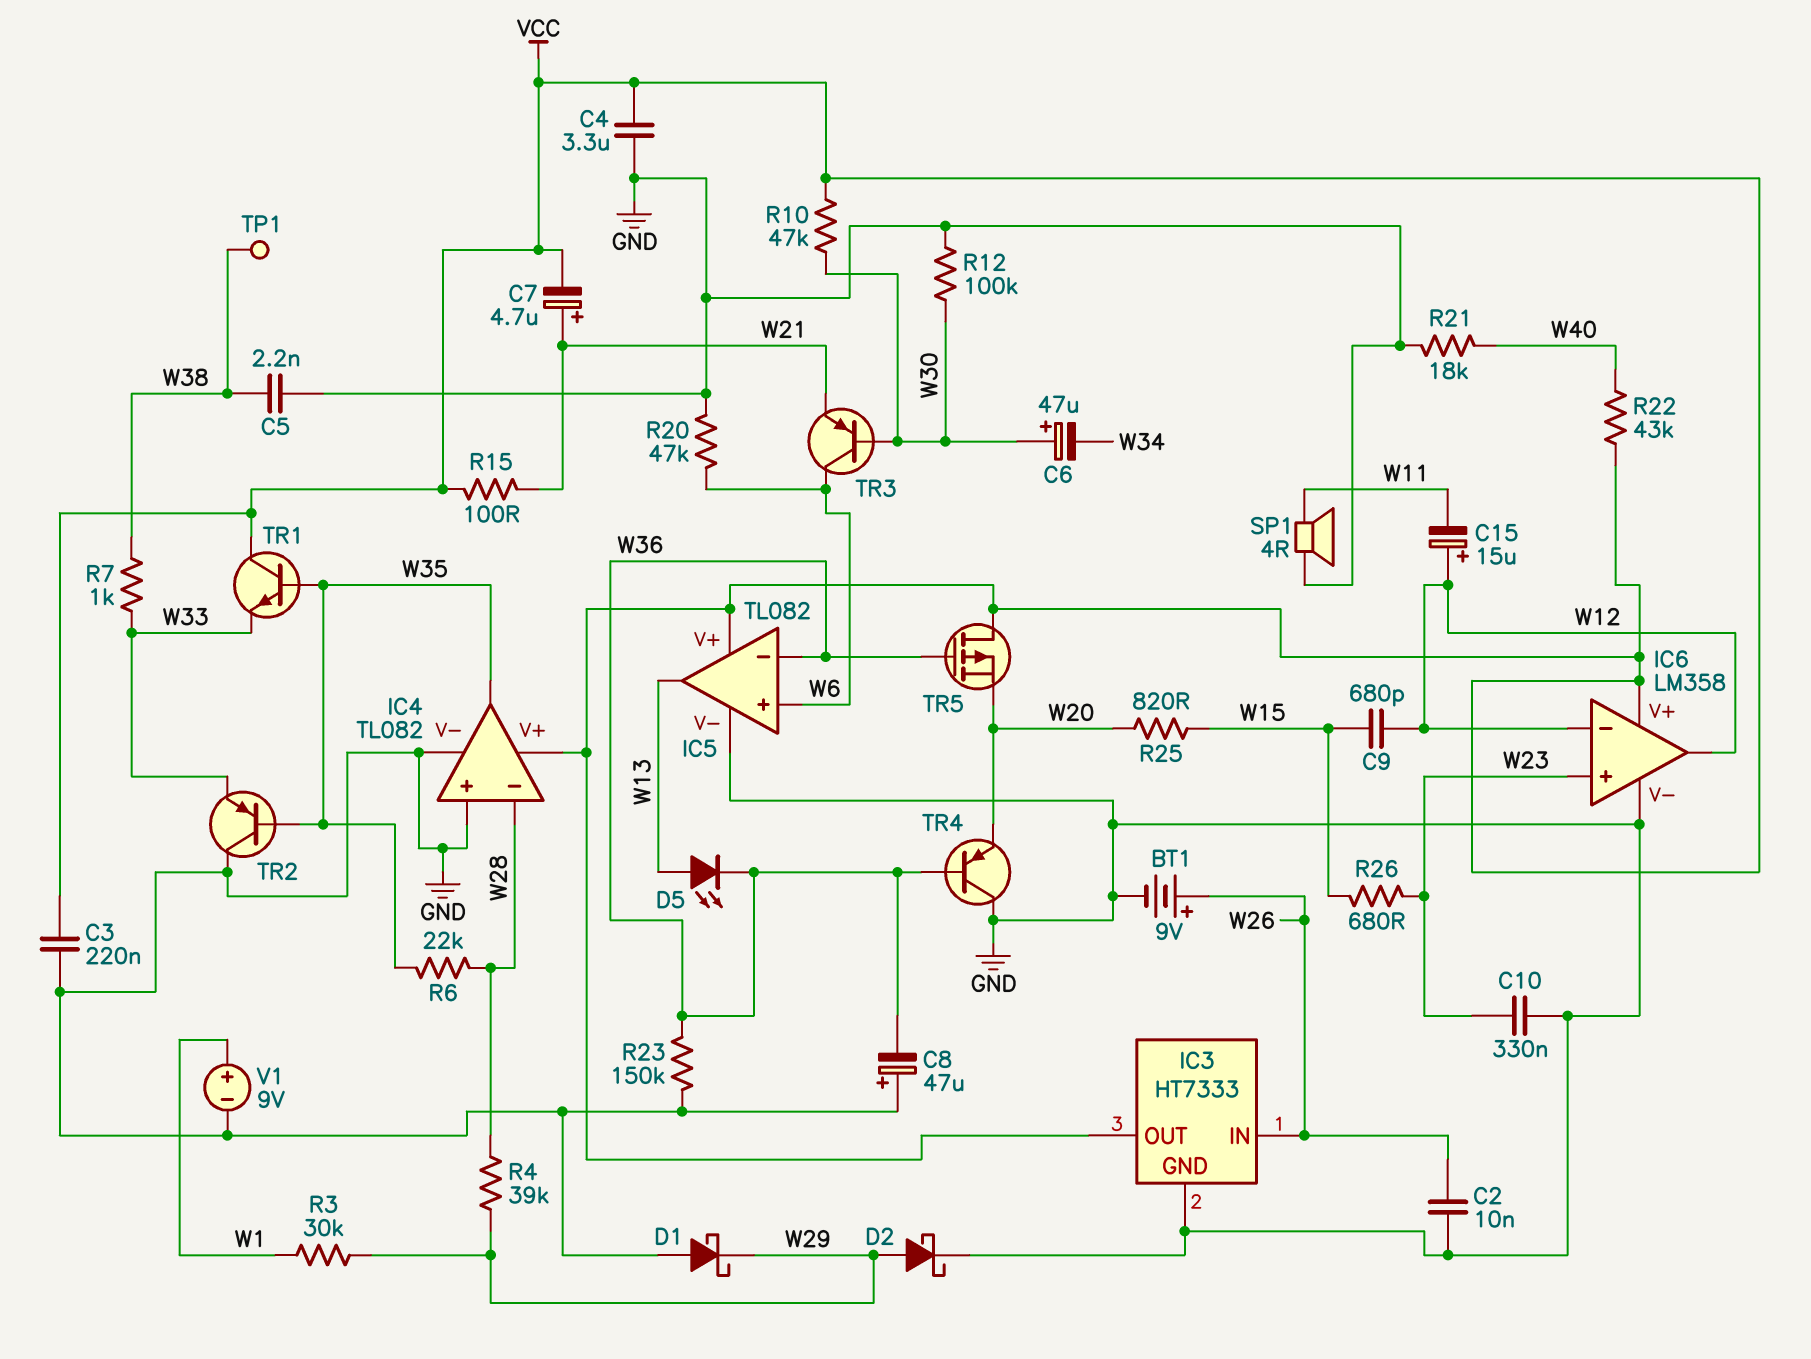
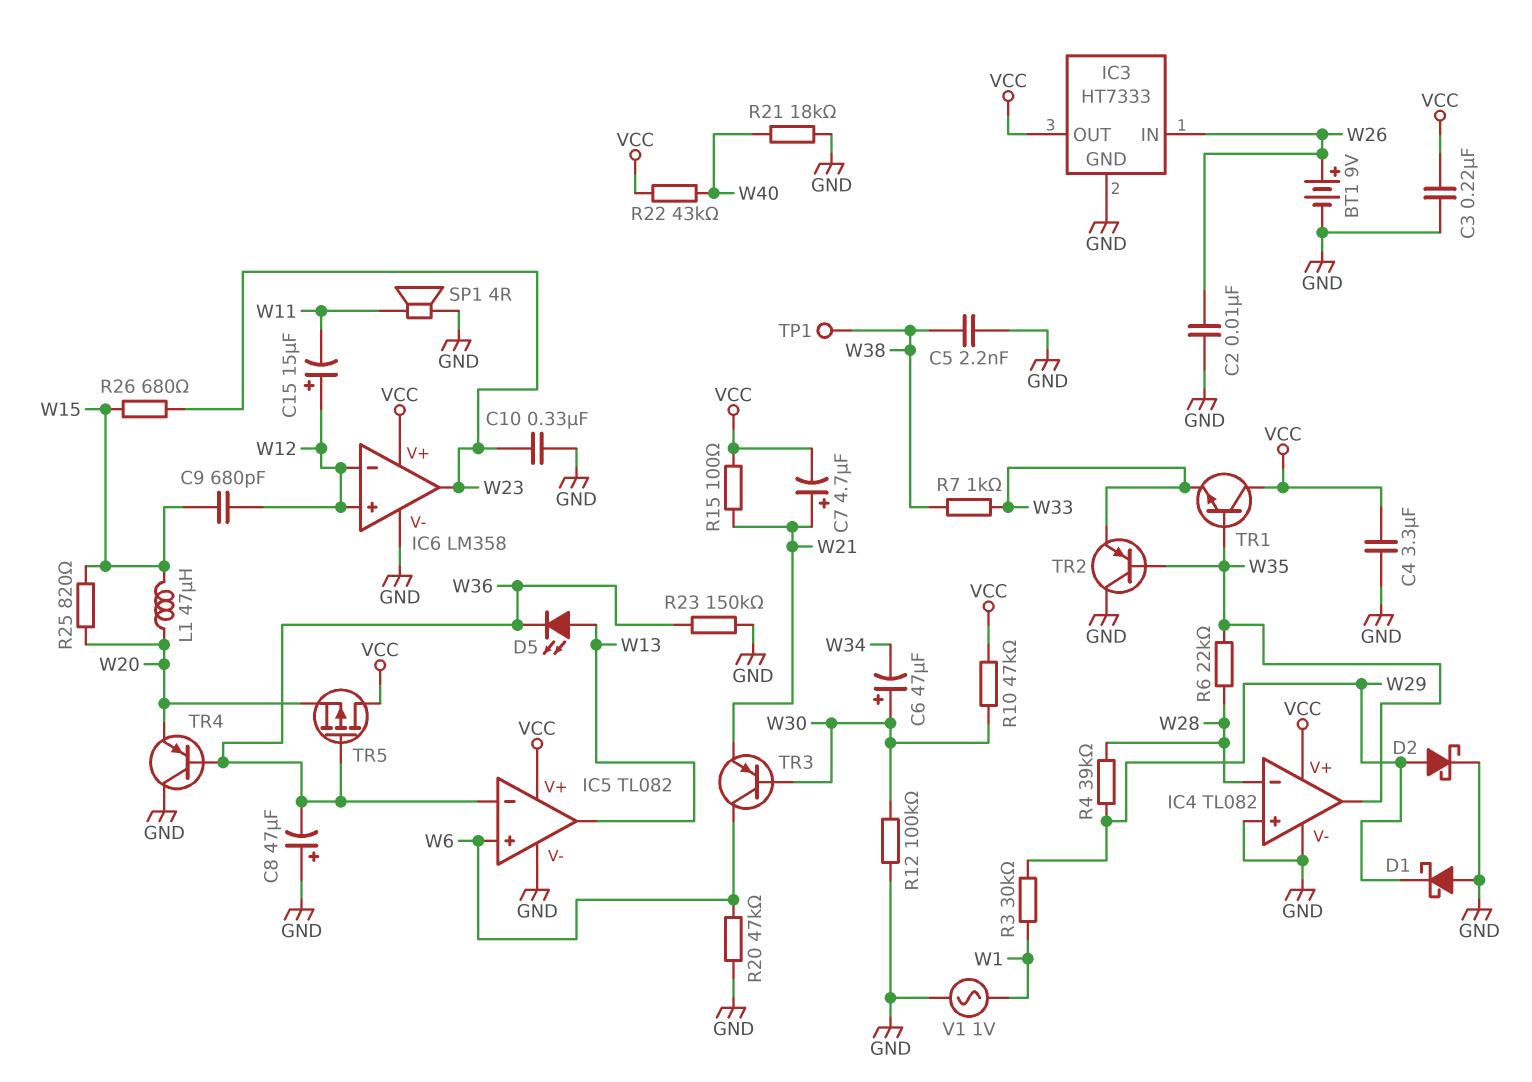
IC6 pin in+: W23 -> W12
IC6 pin out: W12 -> W23
L1: none -> 47uH (W15, W20)
V1: 9V (plus W1, minus GND) -> AC 1V (GND, W1)

